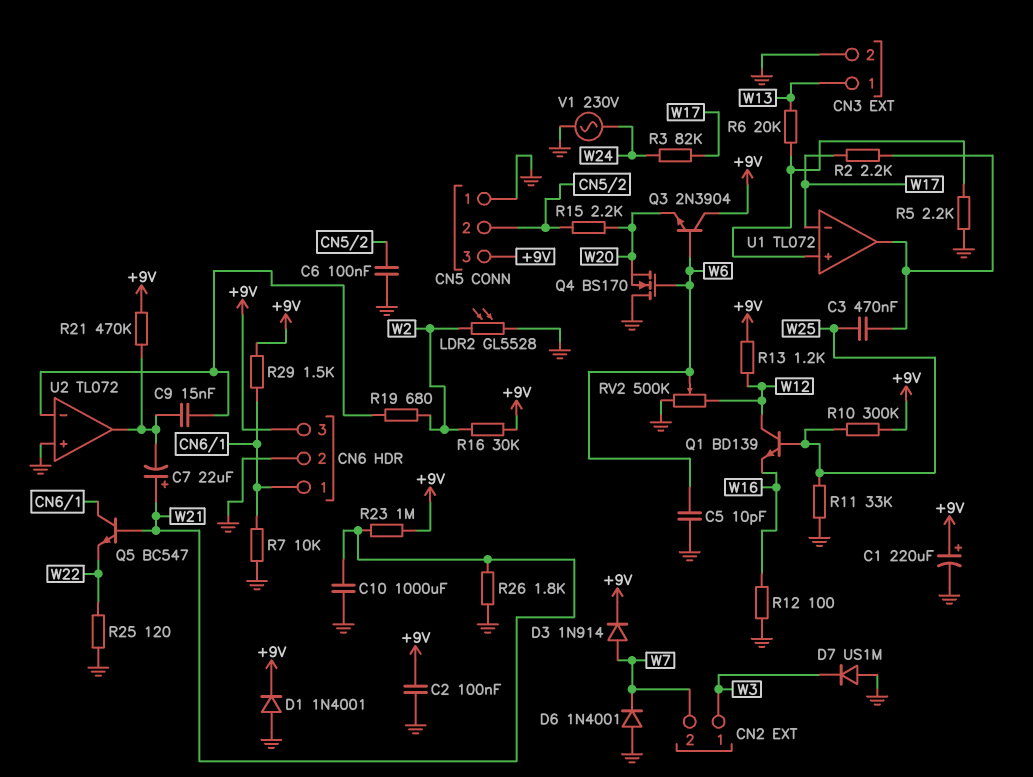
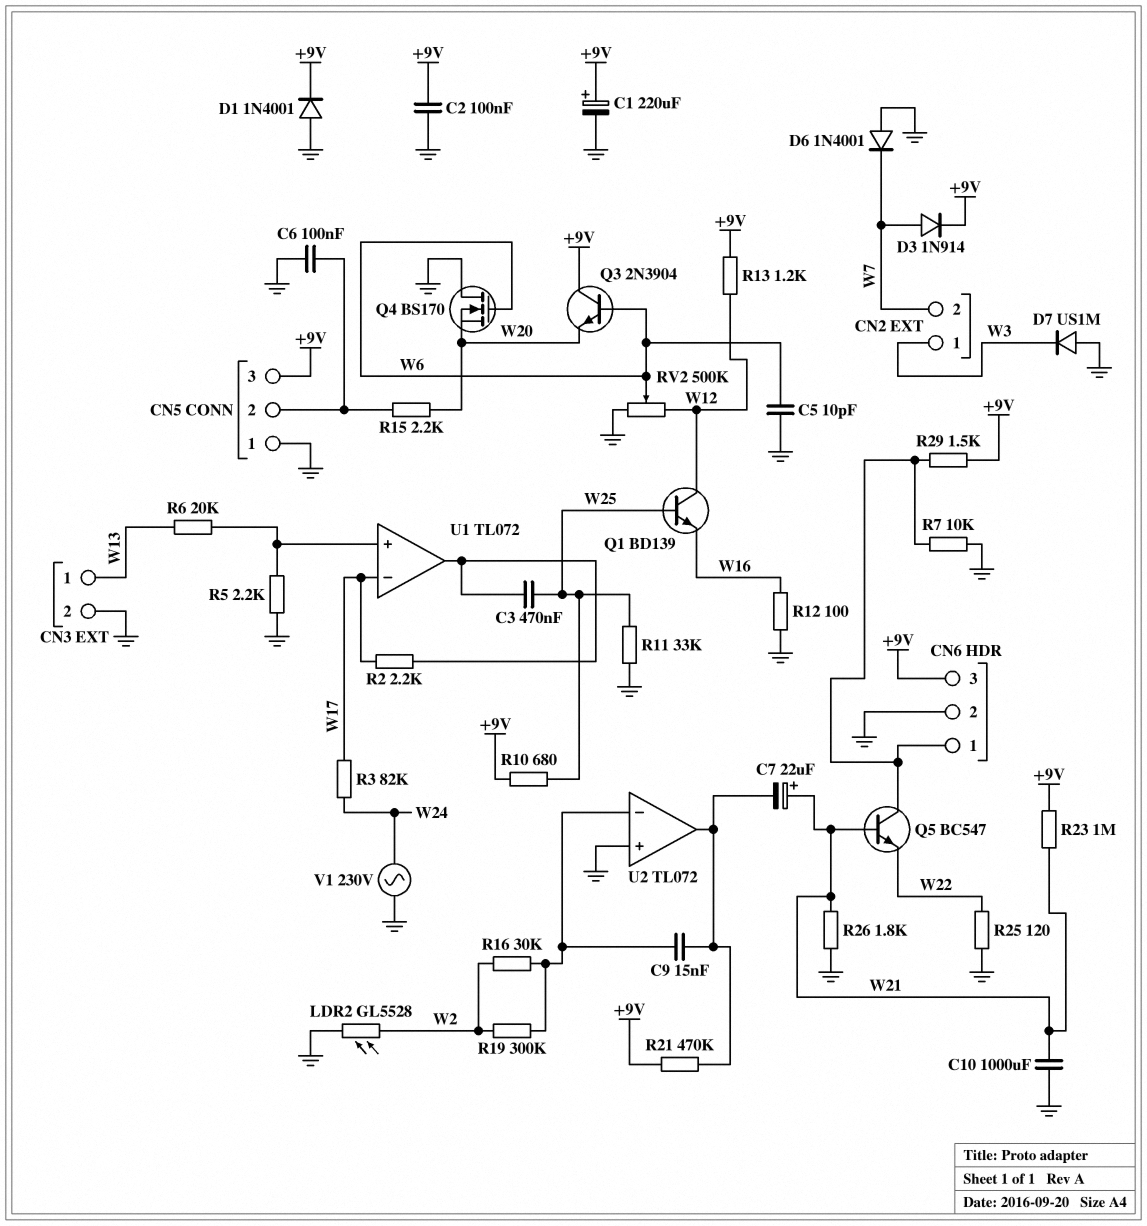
R10: 300k (+9V, W25) -> 680 (+9V, W25)
R16: 30k (+9V, W2) -> 30k (U2/in-, W2)
R19: 680 (U2/in-, W2) -> 300k (U2/in-, W2)

